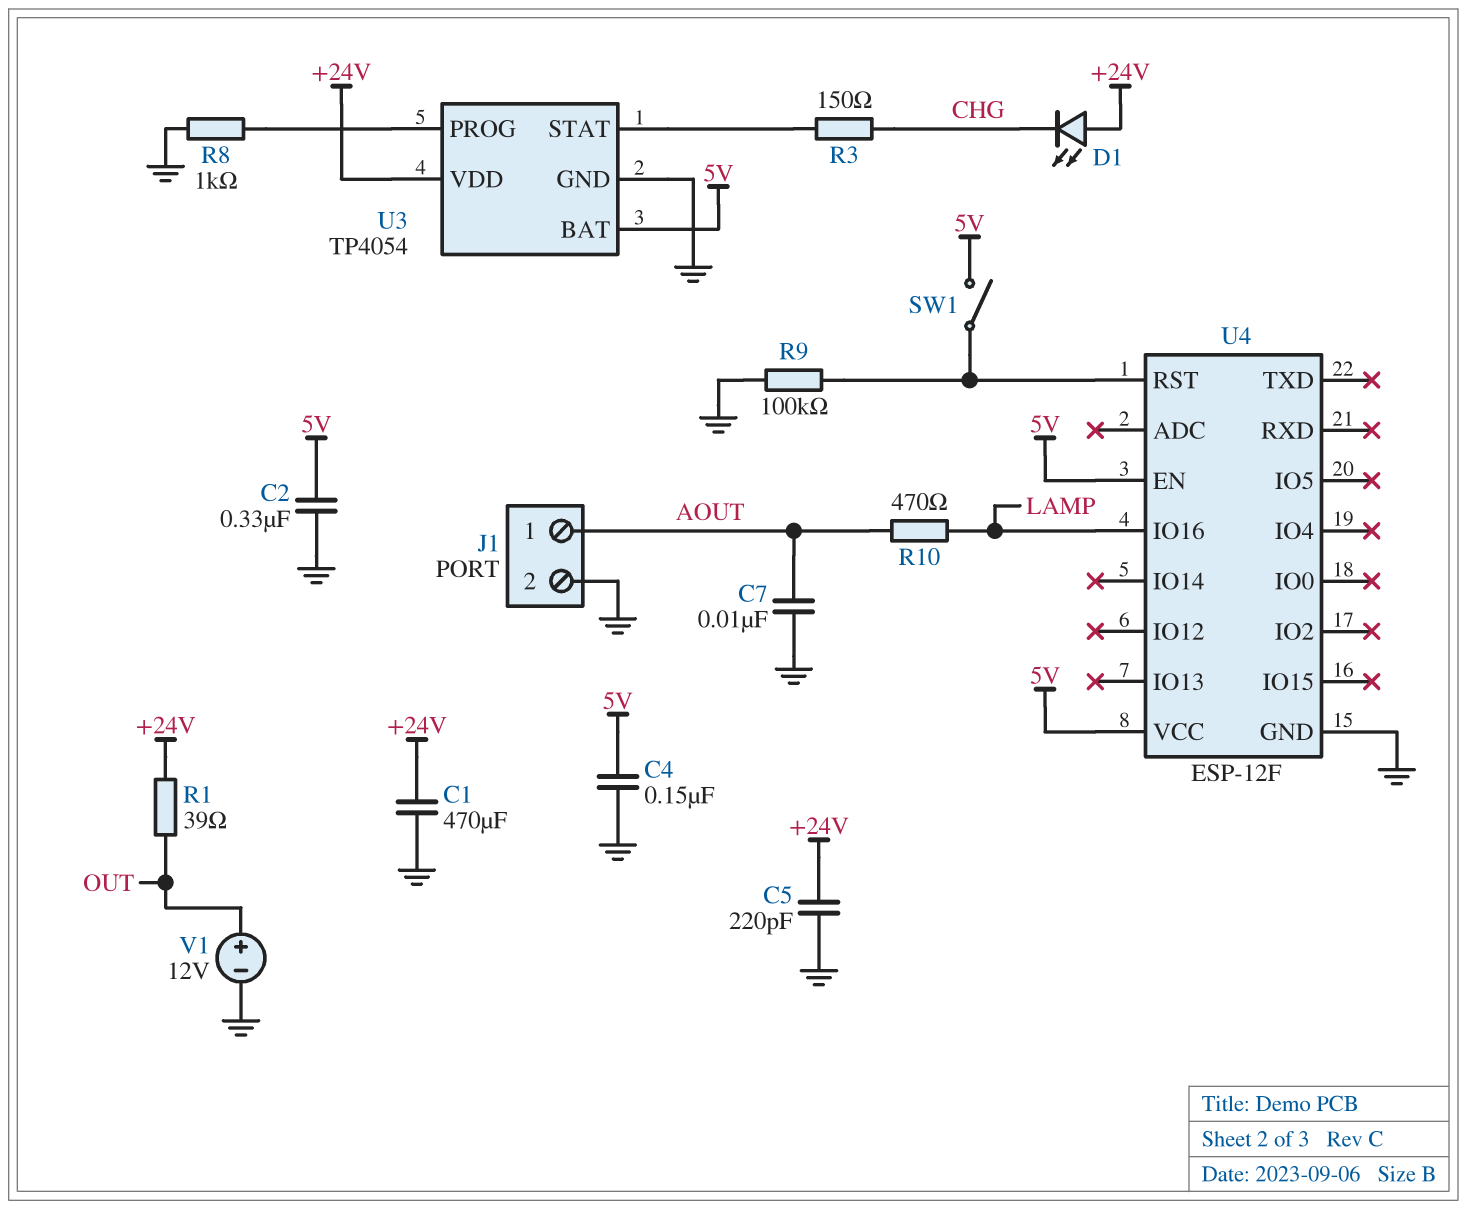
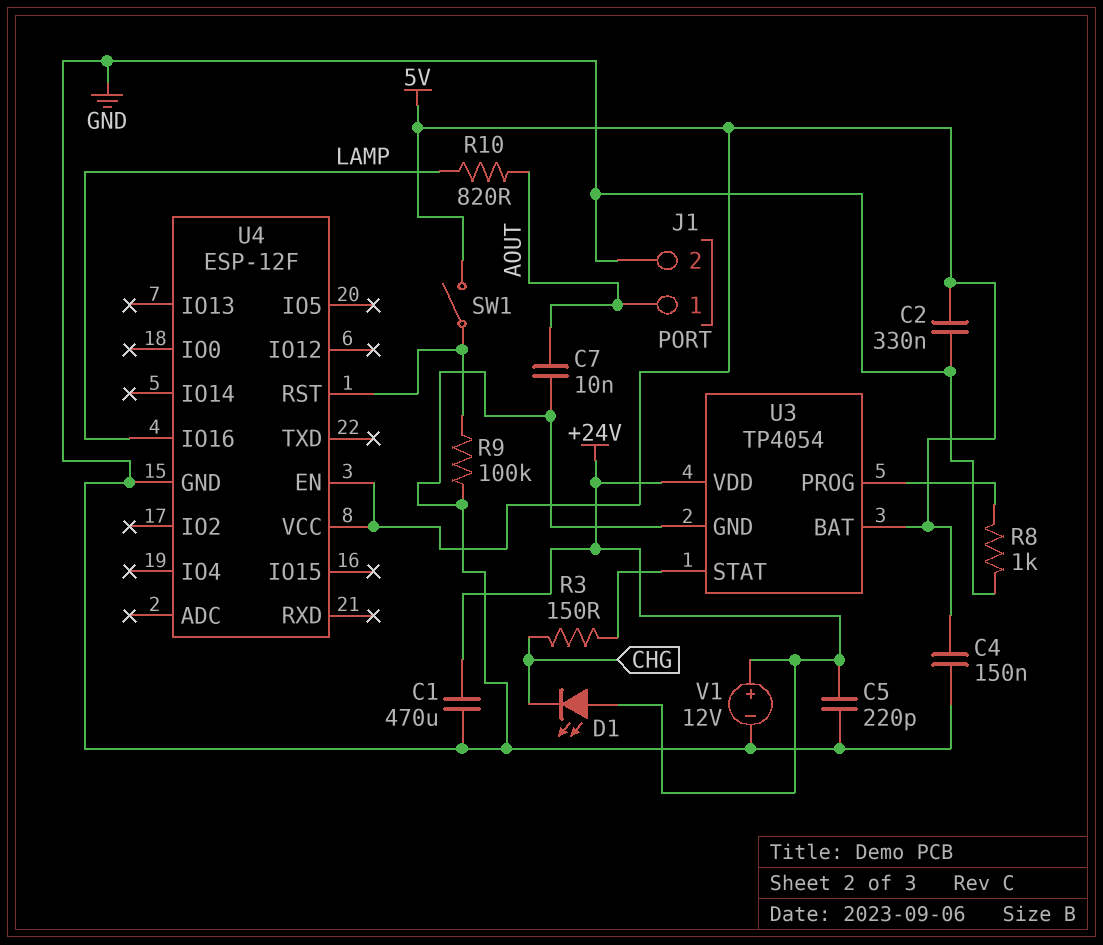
R1: 39 (+24V, OUT) -> none
R10: 470 (AOUT, LAMP) -> 820 (AOUT, LAMP)
V1: 12V (plus OUT, minus GND) -> 12V (plus +24V, minus GND)

